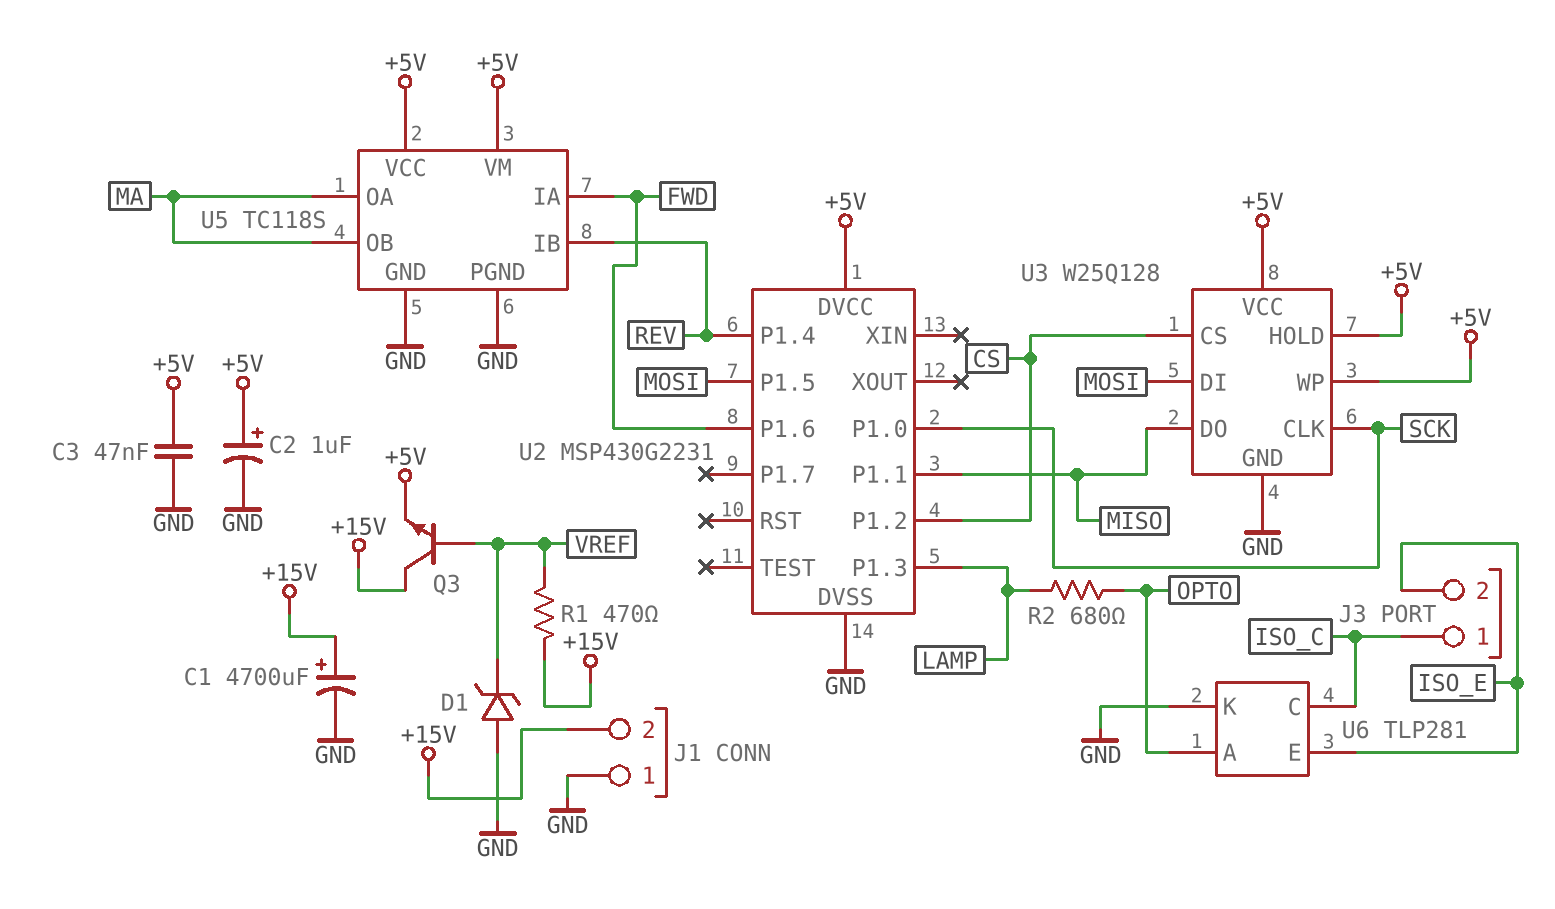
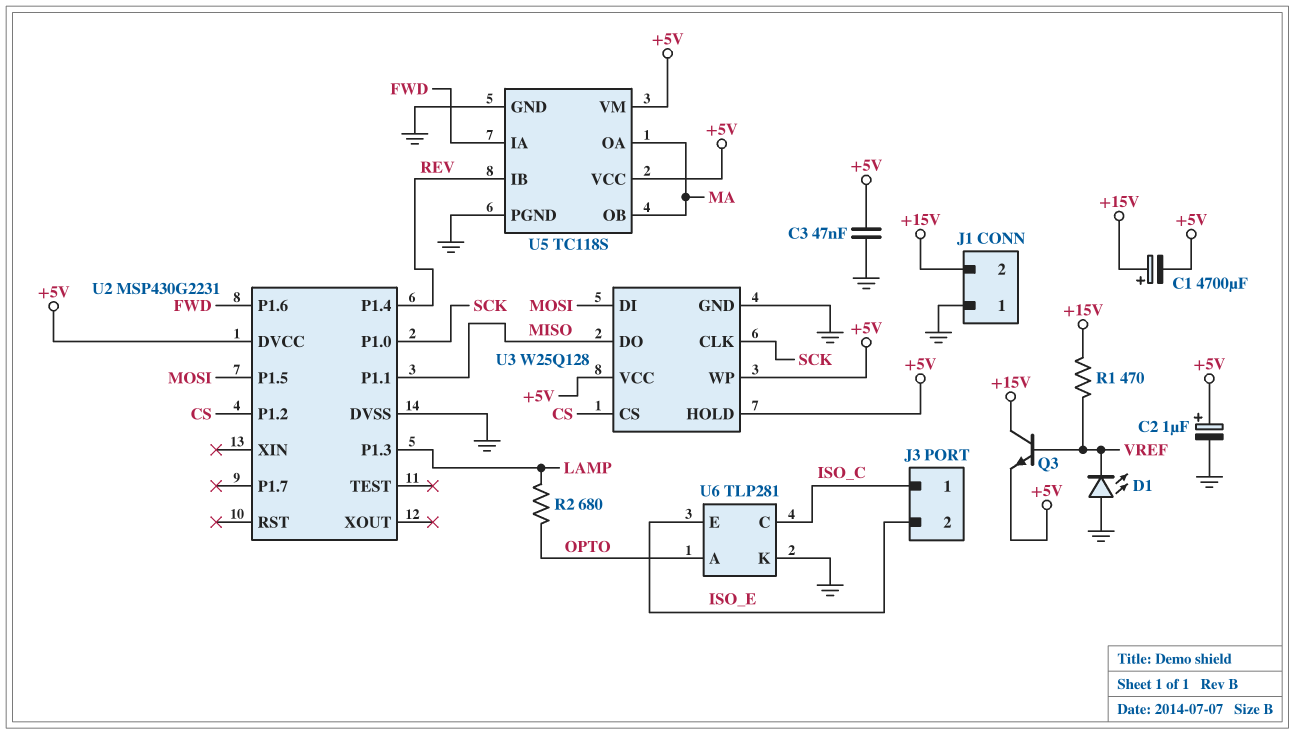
C1: 4700uF (plus +15V, minus GND) -> 4700uF (plus +15V, minus +5V)
D1: zener (A GND, K VREF) -> LED (A GND, K VREF)

